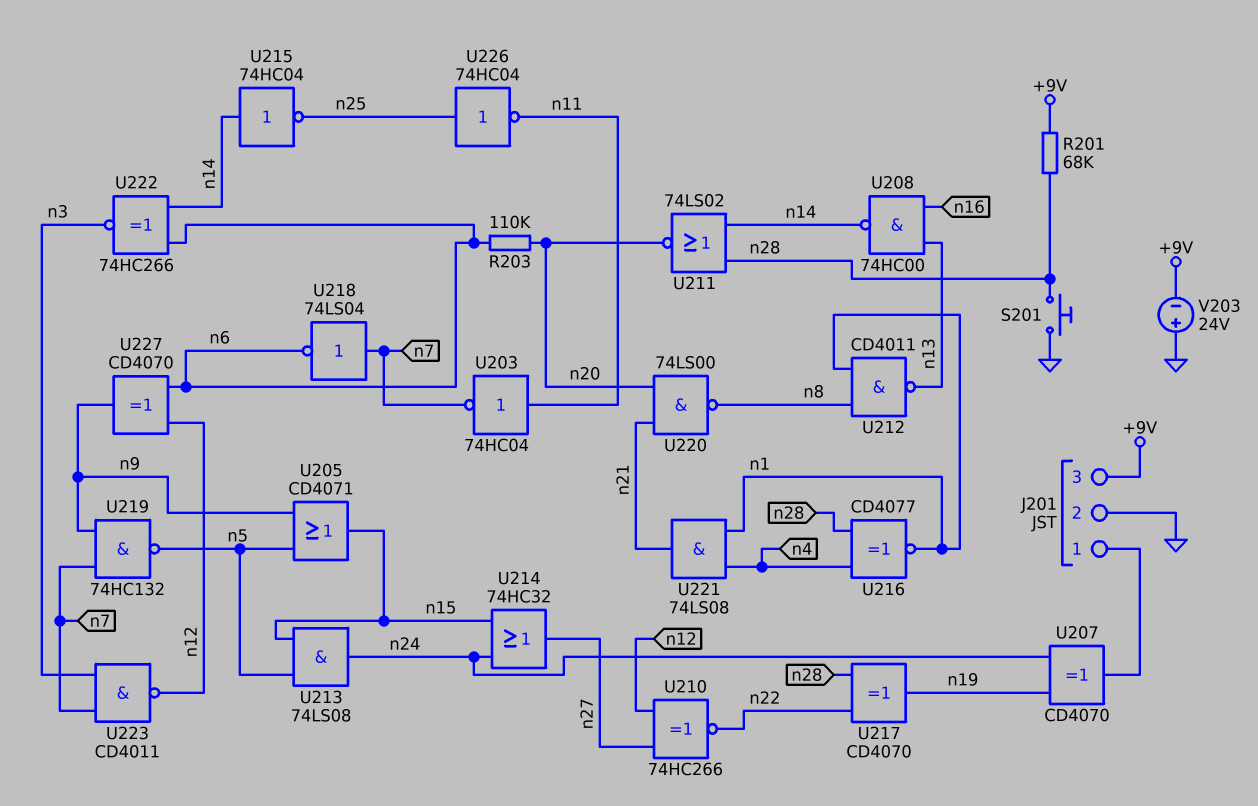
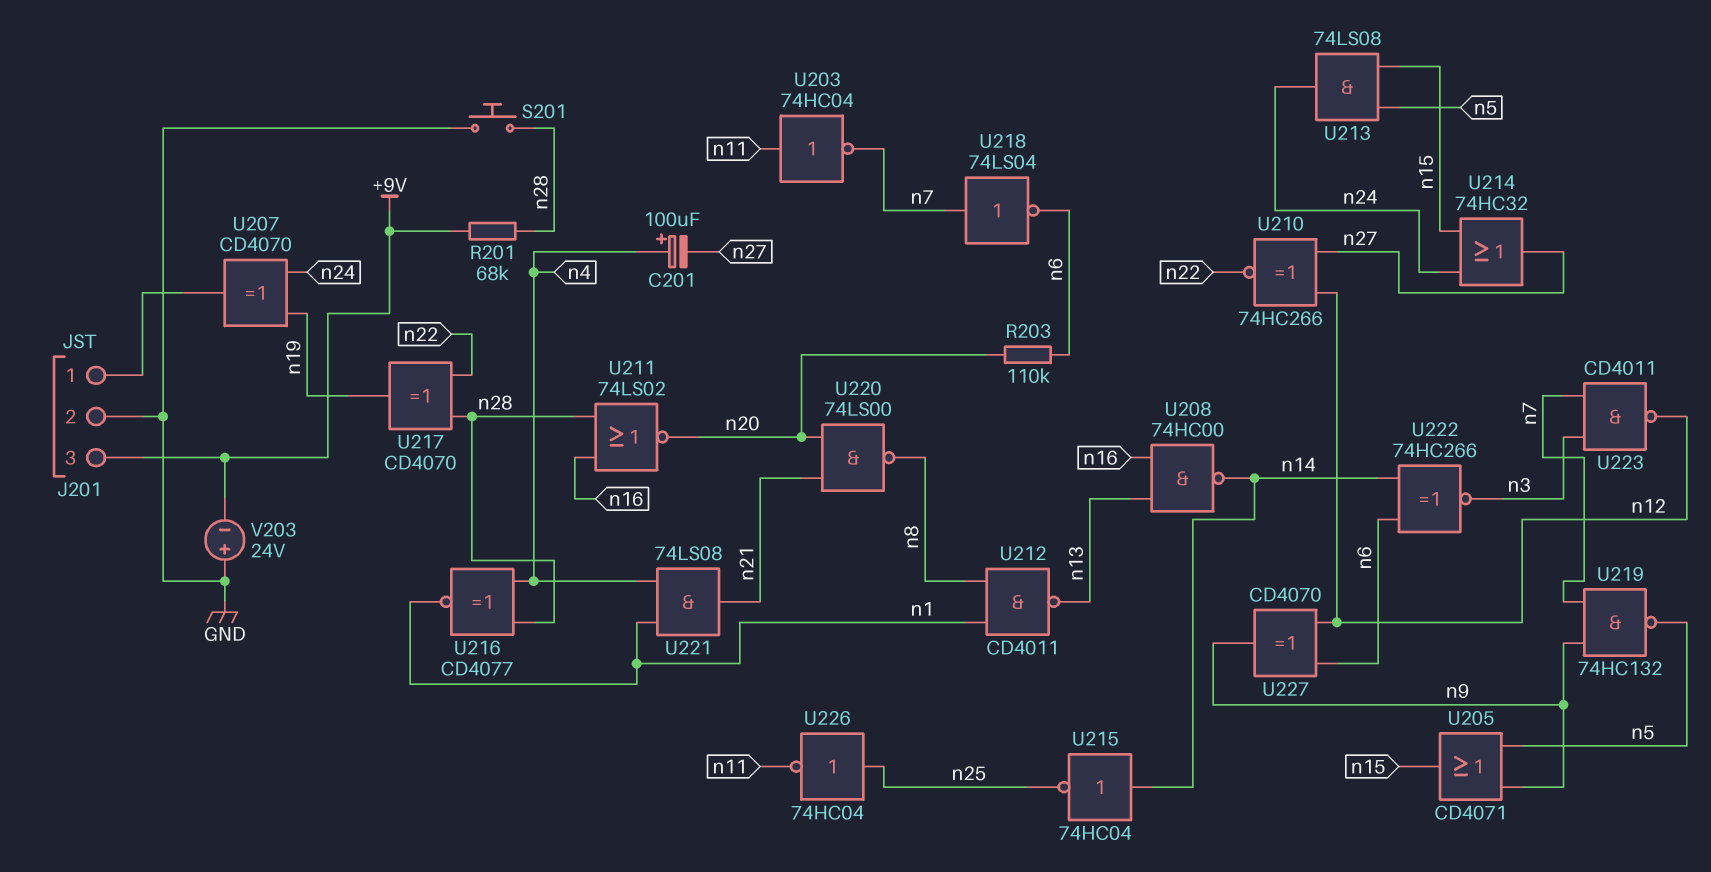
C201: none -> 100uF (plus n4, minus n27)
U211: NOR 74LS02 (in n14, in n28, out n20) -> NOR 74LS02 (in n16, in n28, out n20)

